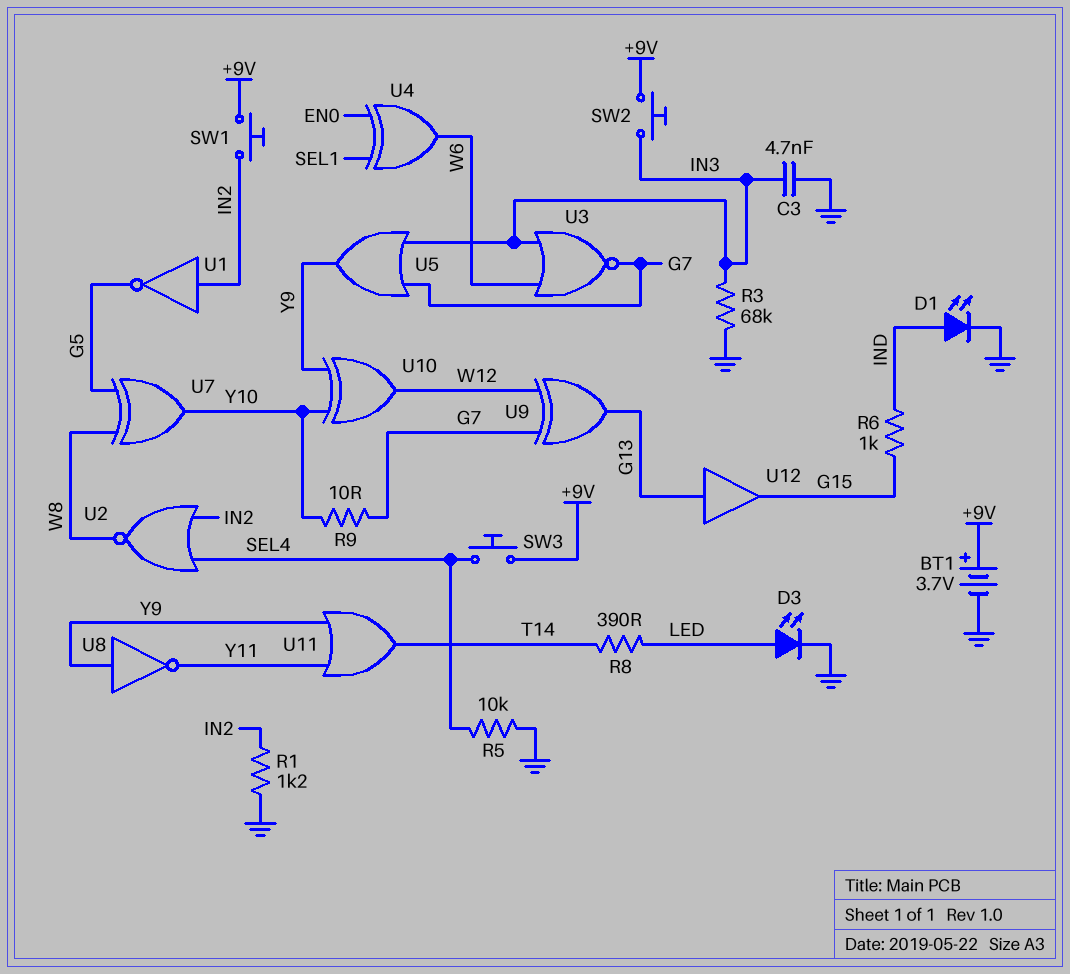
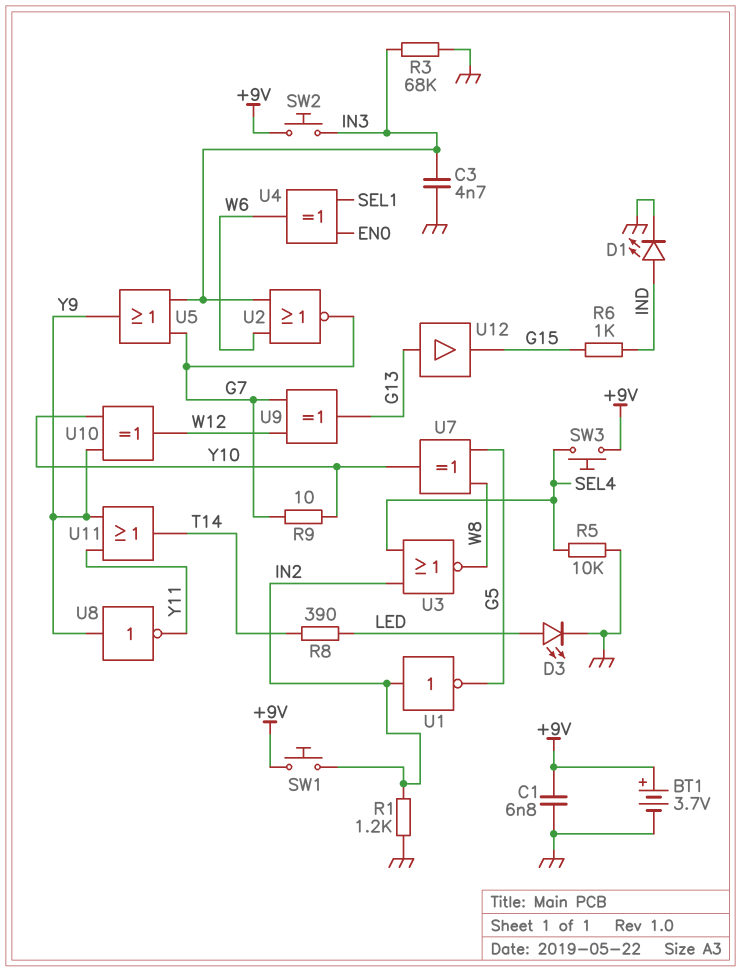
C1: none -> 6.8nF (+9V, GND)
U2: NOR (in IN2, in SEL4, out W8) -> NOR (in IN3, in W6, out G7)
U3: NOR (in IN3, in W6, out G7) -> NOR (in IN2, in SEL4, out W8)

